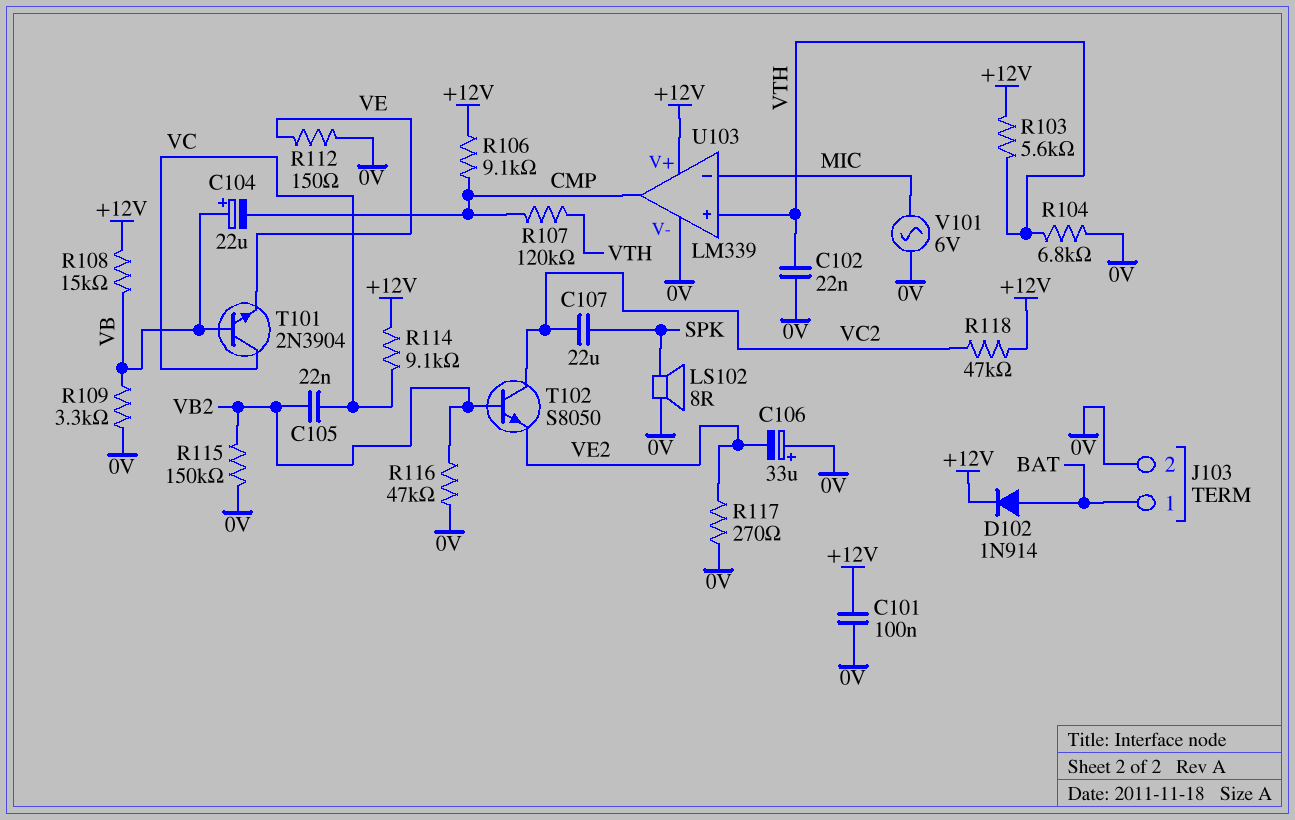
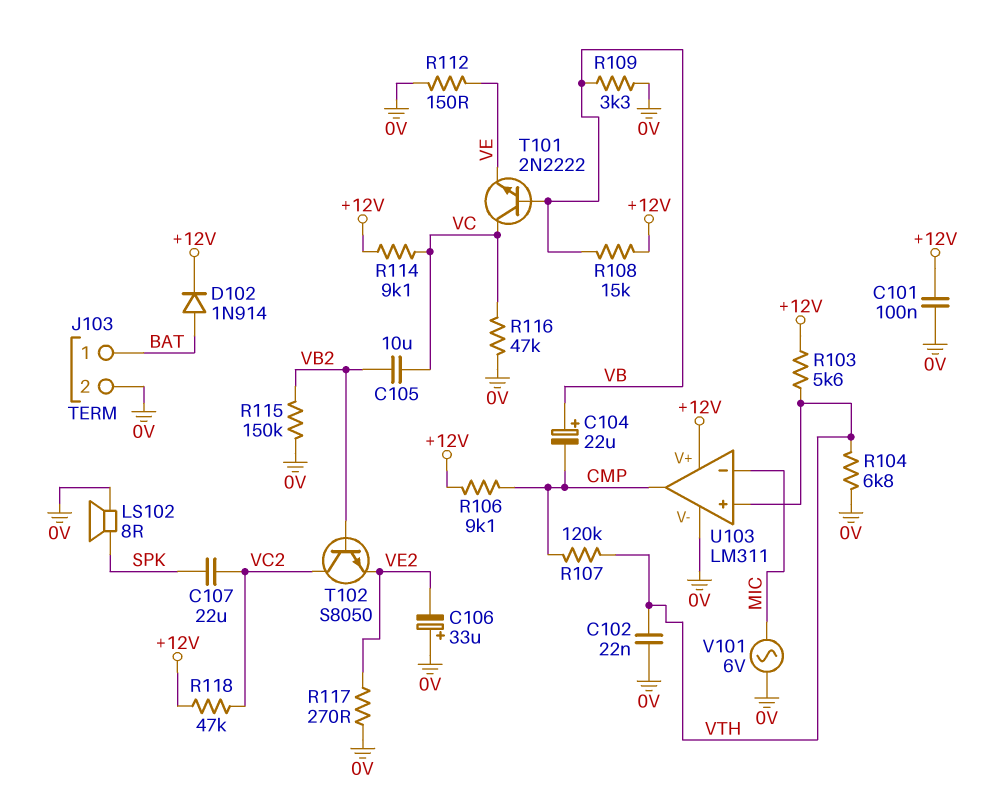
C105: 22nF (VB2, VC) -> 10uF (VB2, VC)
R116: 47k (0V, VB2) -> 47k (0V, VC)
T101: NPN 2N3904 (B VB, C VC, E VE) -> NPN 2N2222 (B VB, C VC, E VE)
U103: LM339 -> LM311

